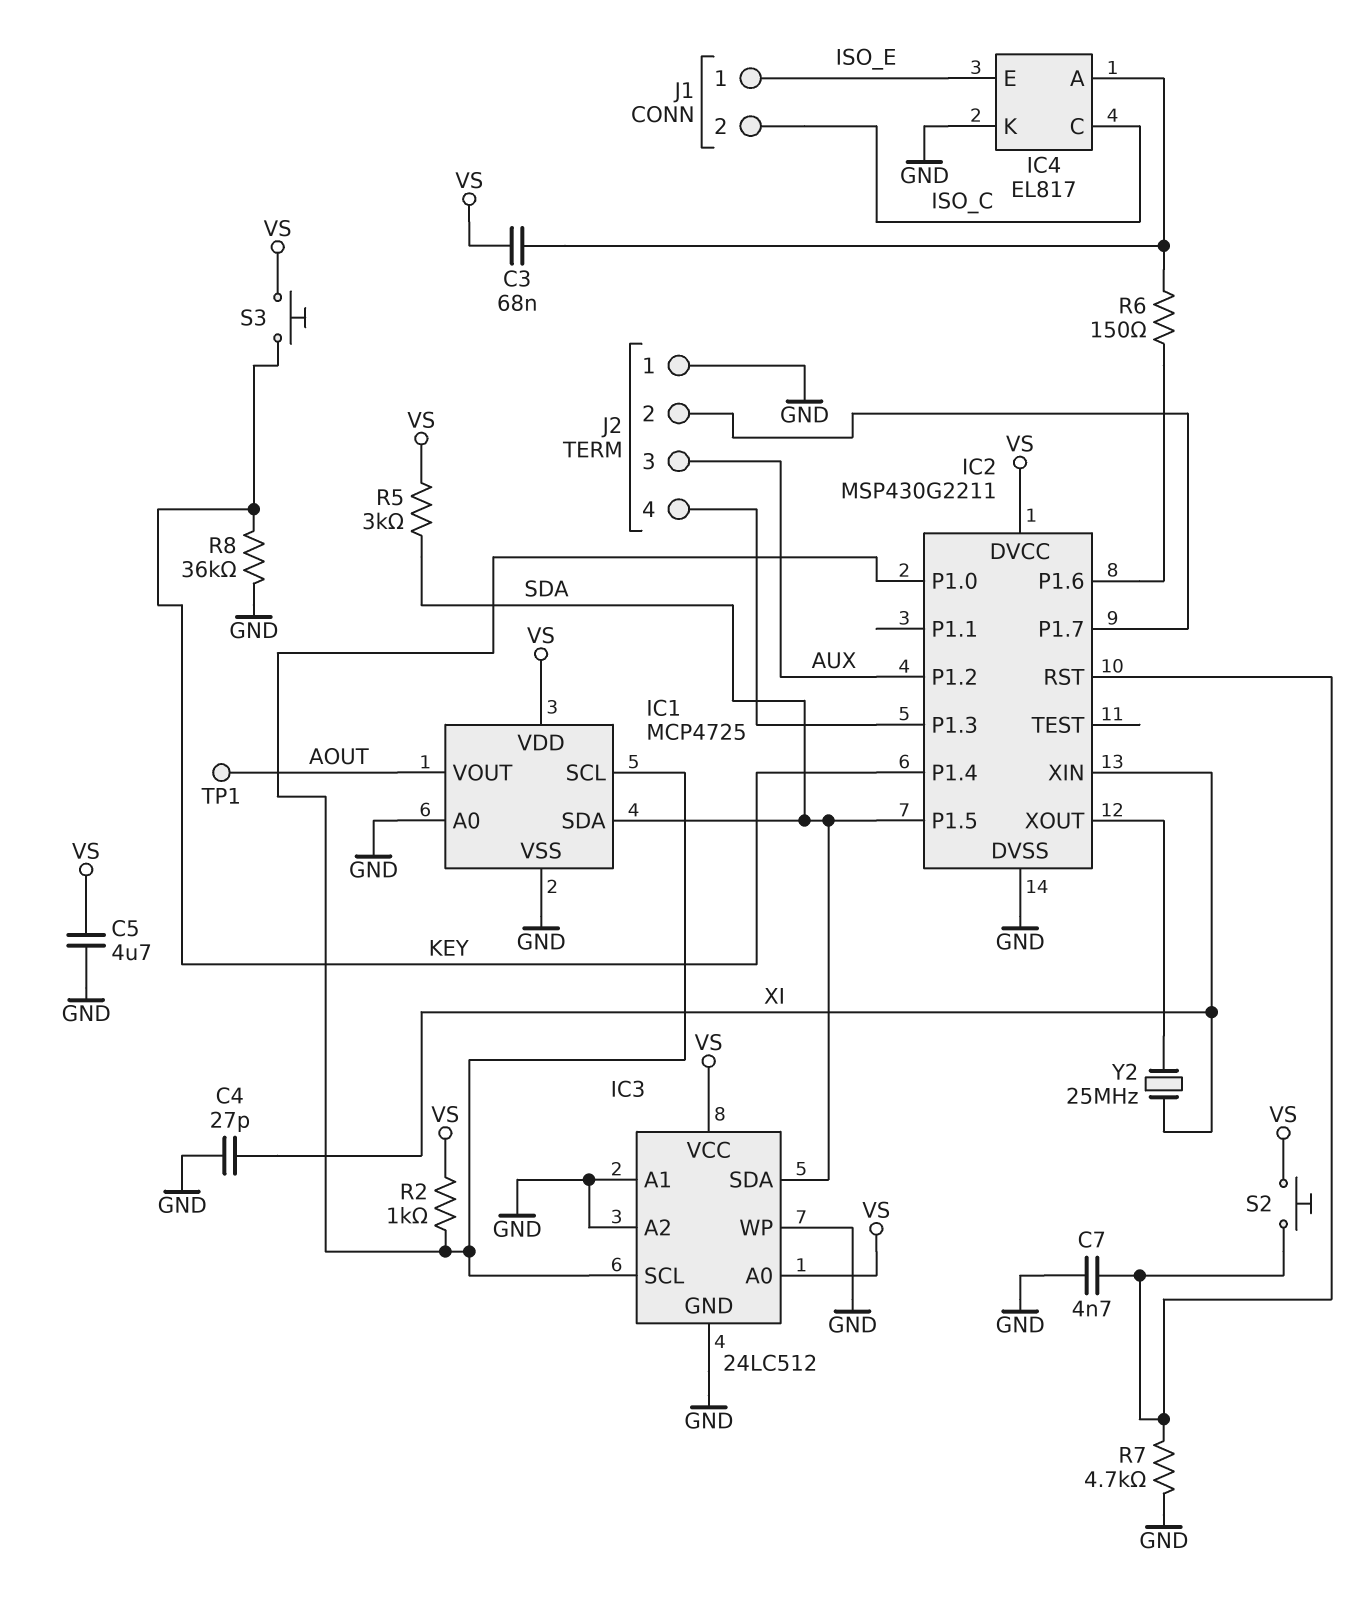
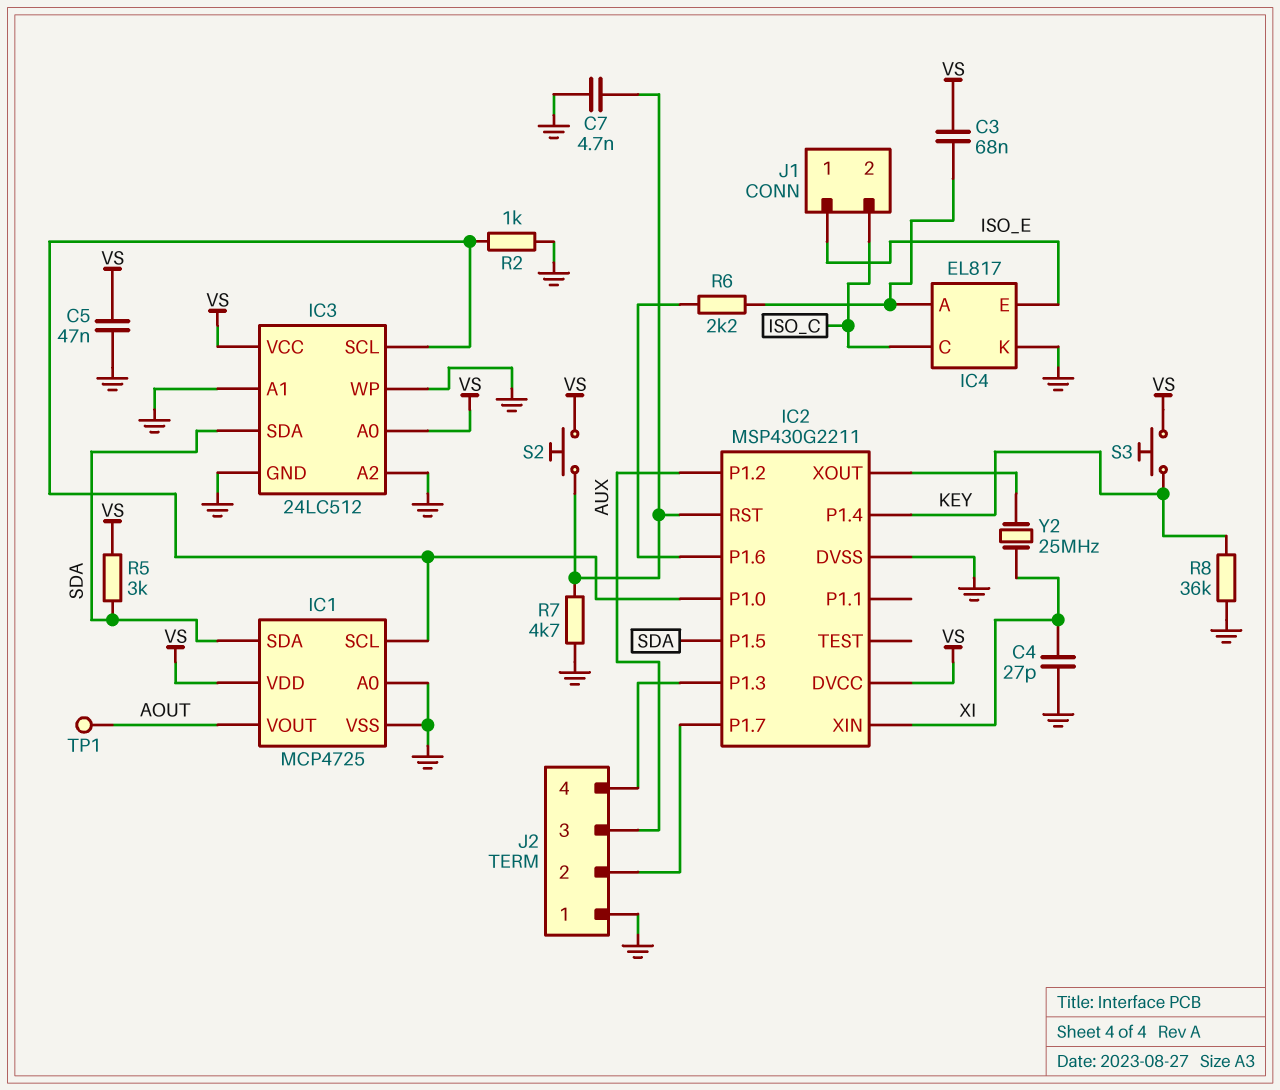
C5: 4.7uF (GND, VS) -> 47nF (GND, VS)
R2: 1k (IC1/SCL, VS) -> 1k (GND, IC1/SCL)
R6: 150 (IC2/P1.6, IC4/A) -> 2.2k (IC2/P1.6, IC4/A)

